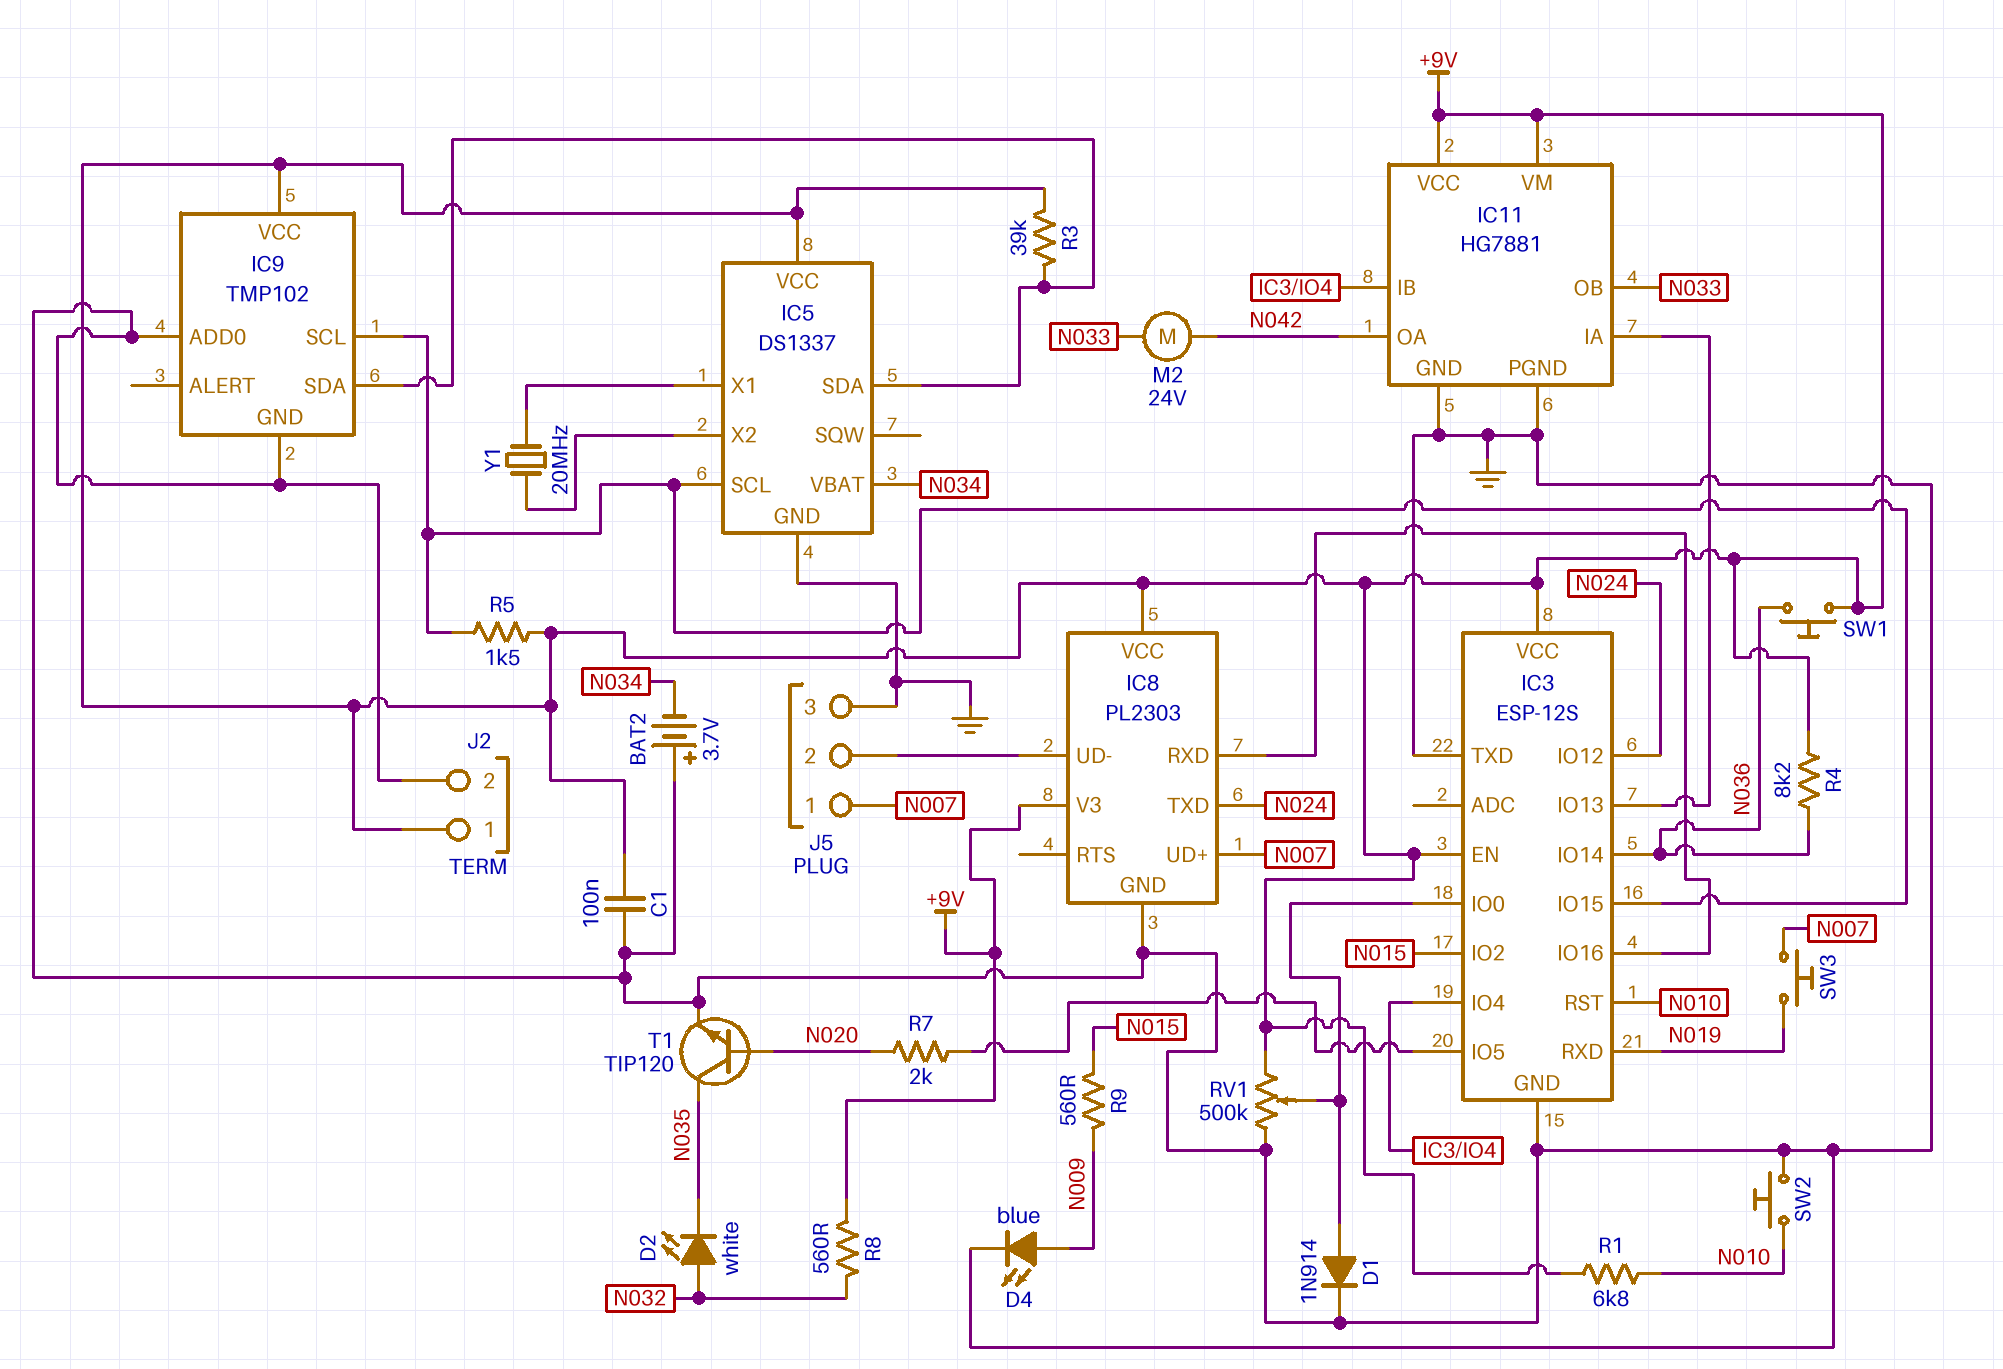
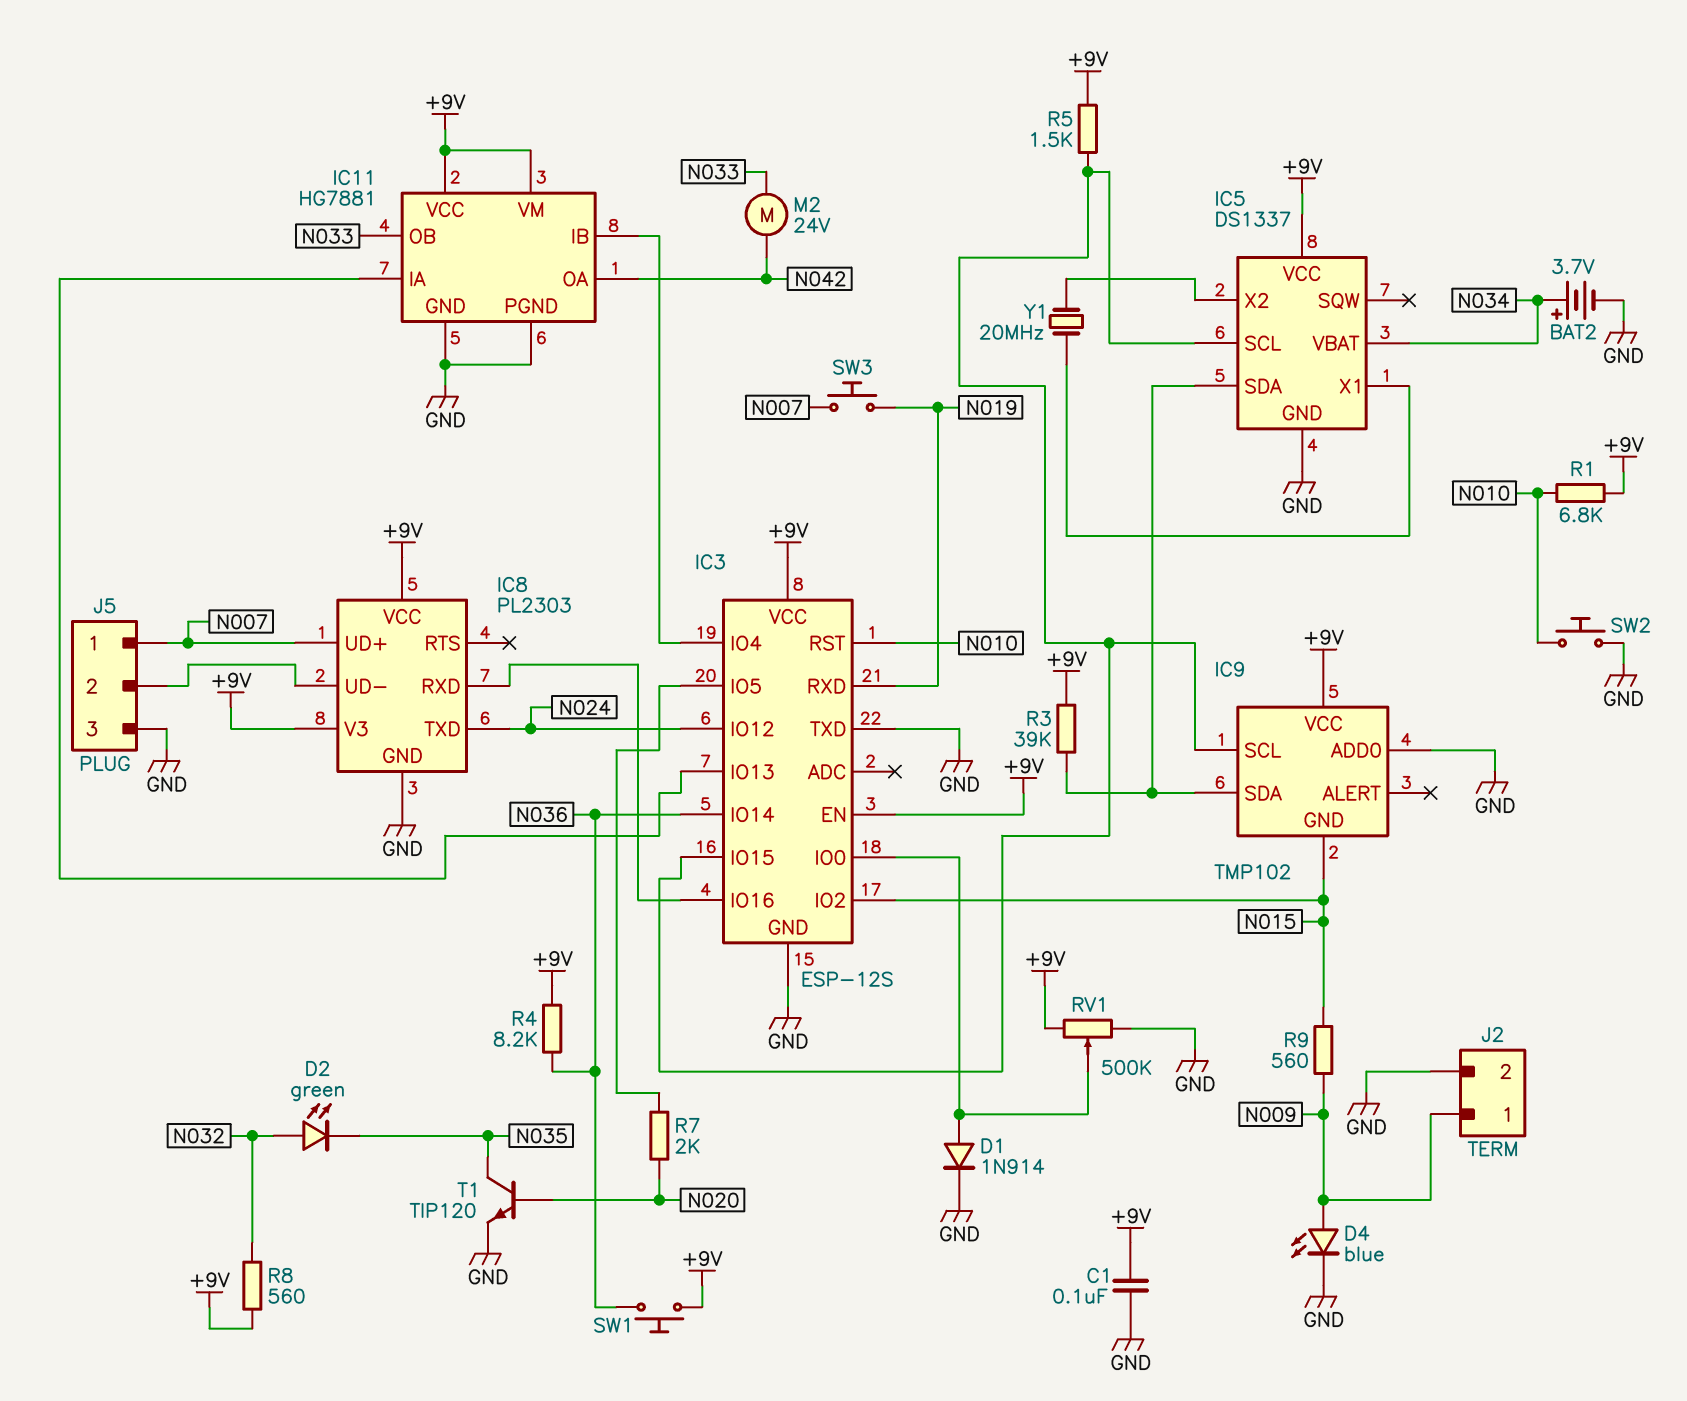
BAT2: 3.7V (plus GND, minus N034) -> 3.7V (plus N034, minus GND)
D2: LED white (A N032, K N035) -> LED green (A N032, K N035)
IC9 pin GND: GND -> N015
J2 pin 1: +9V -> N009

